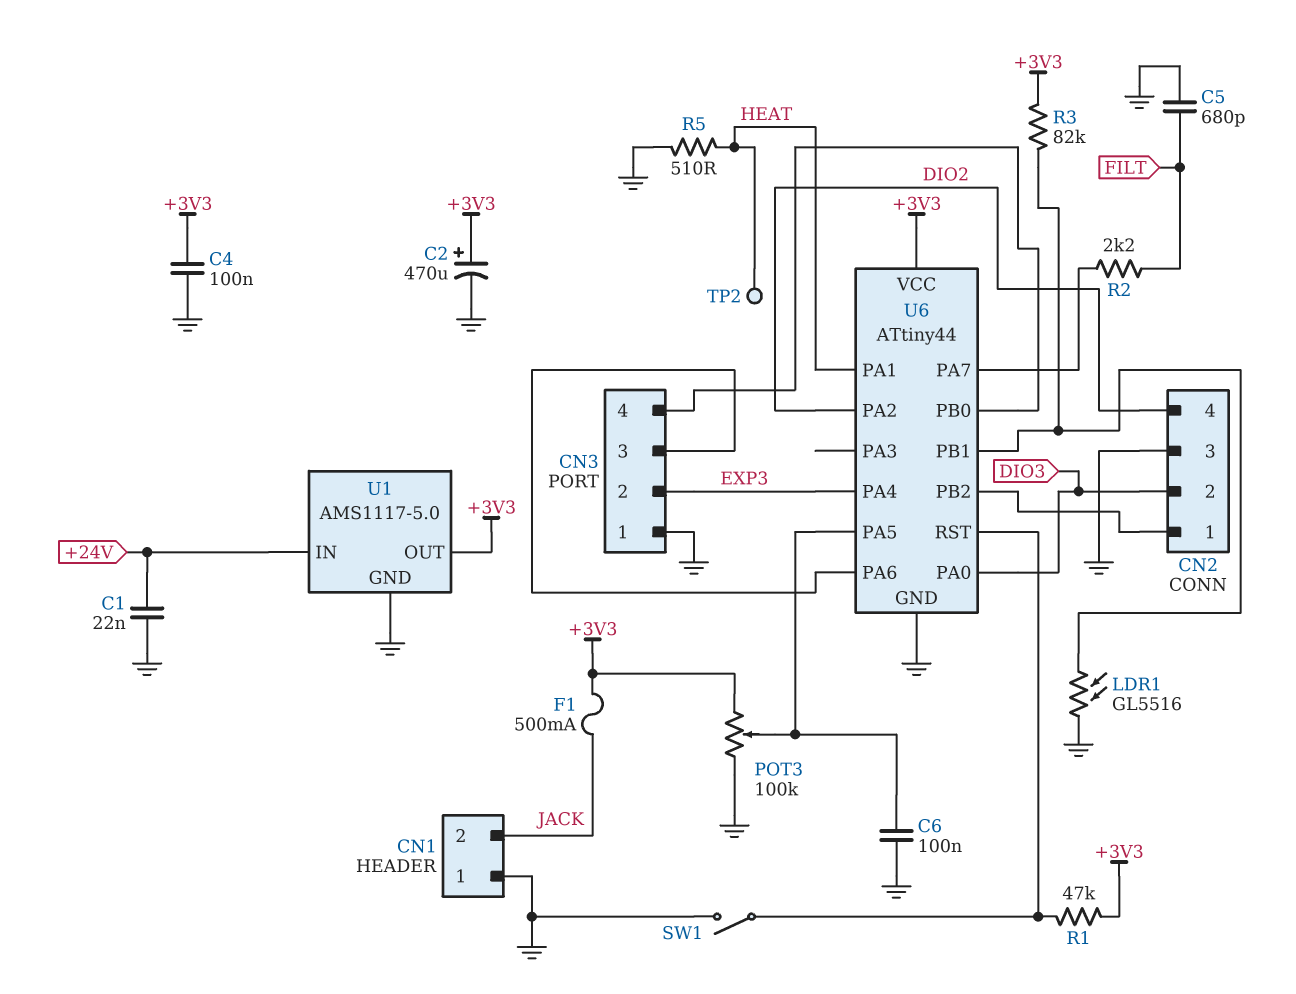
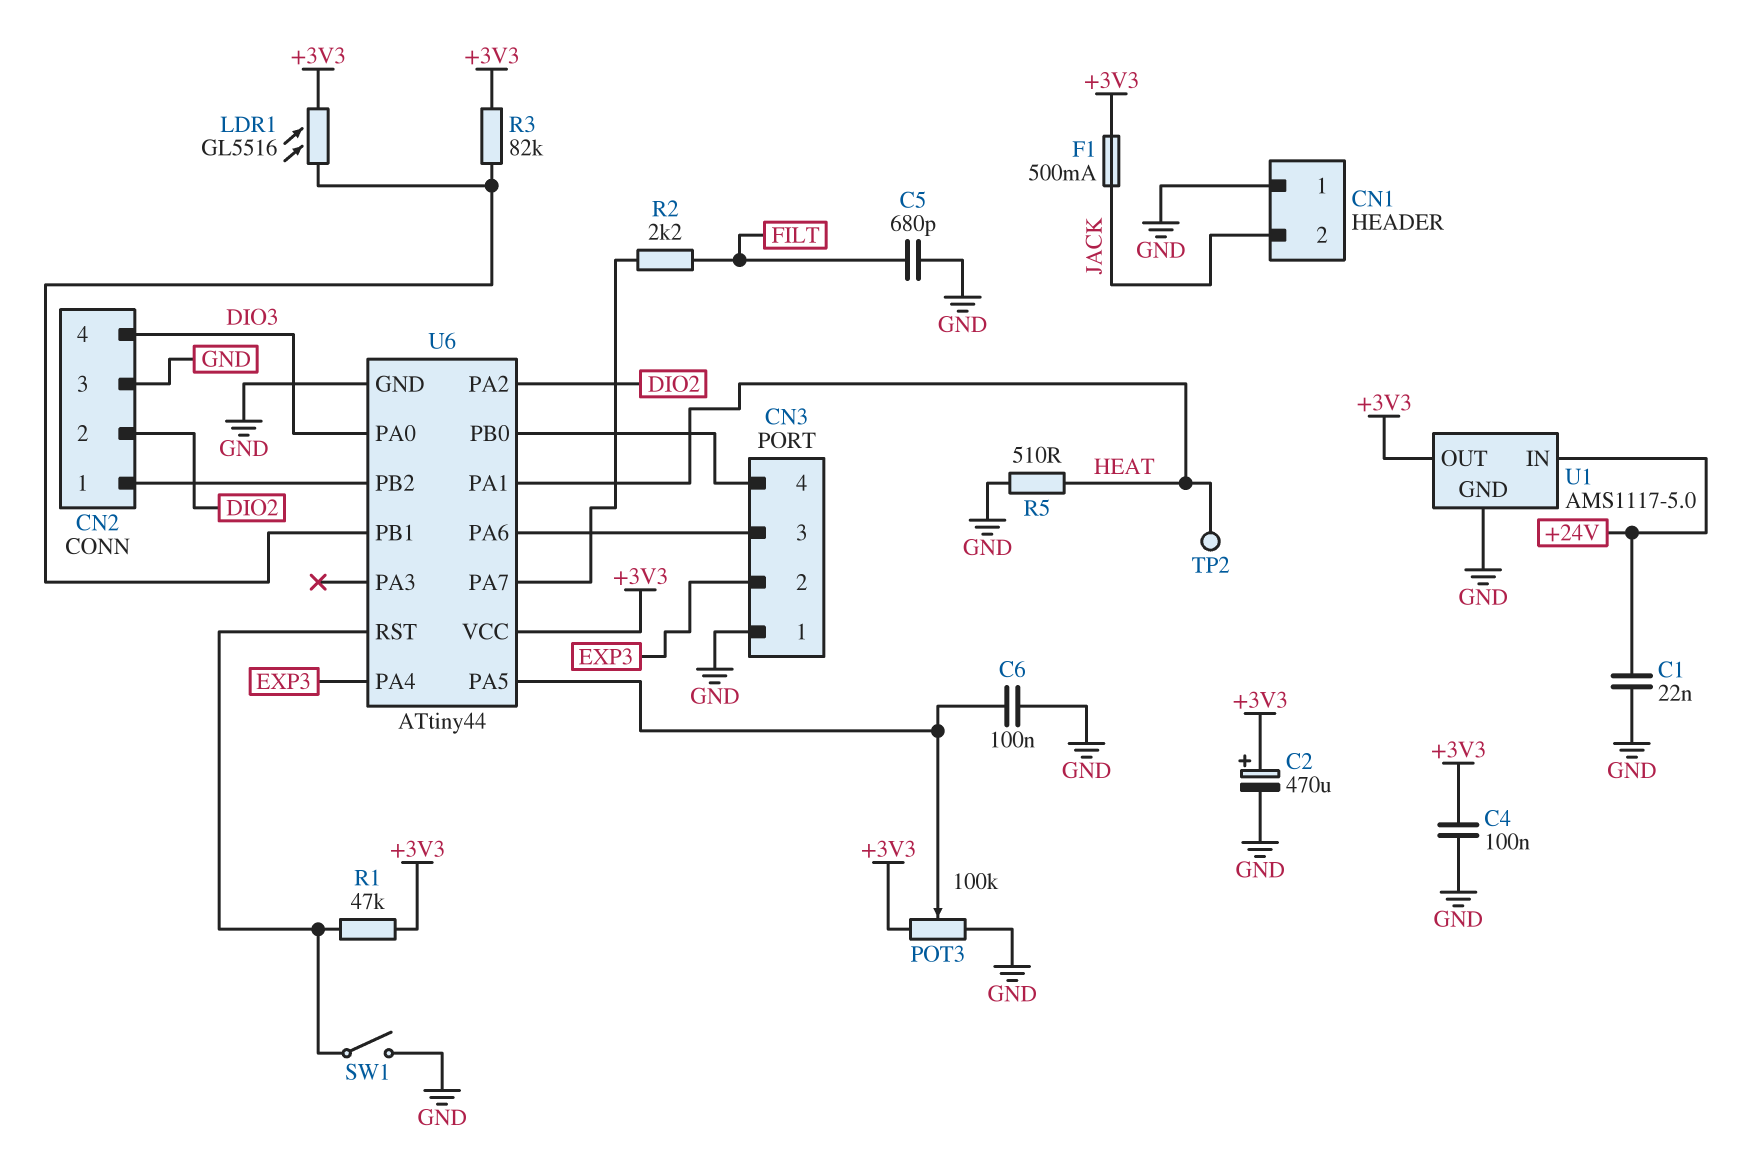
CN2 pin 2: DIO3 -> DIO2
CN2 pin 4: DIO2 -> DIO3
LDR1: GL5516 (GND, U6/PB1) -> GL5516 (+3V3, U6/PB1)

